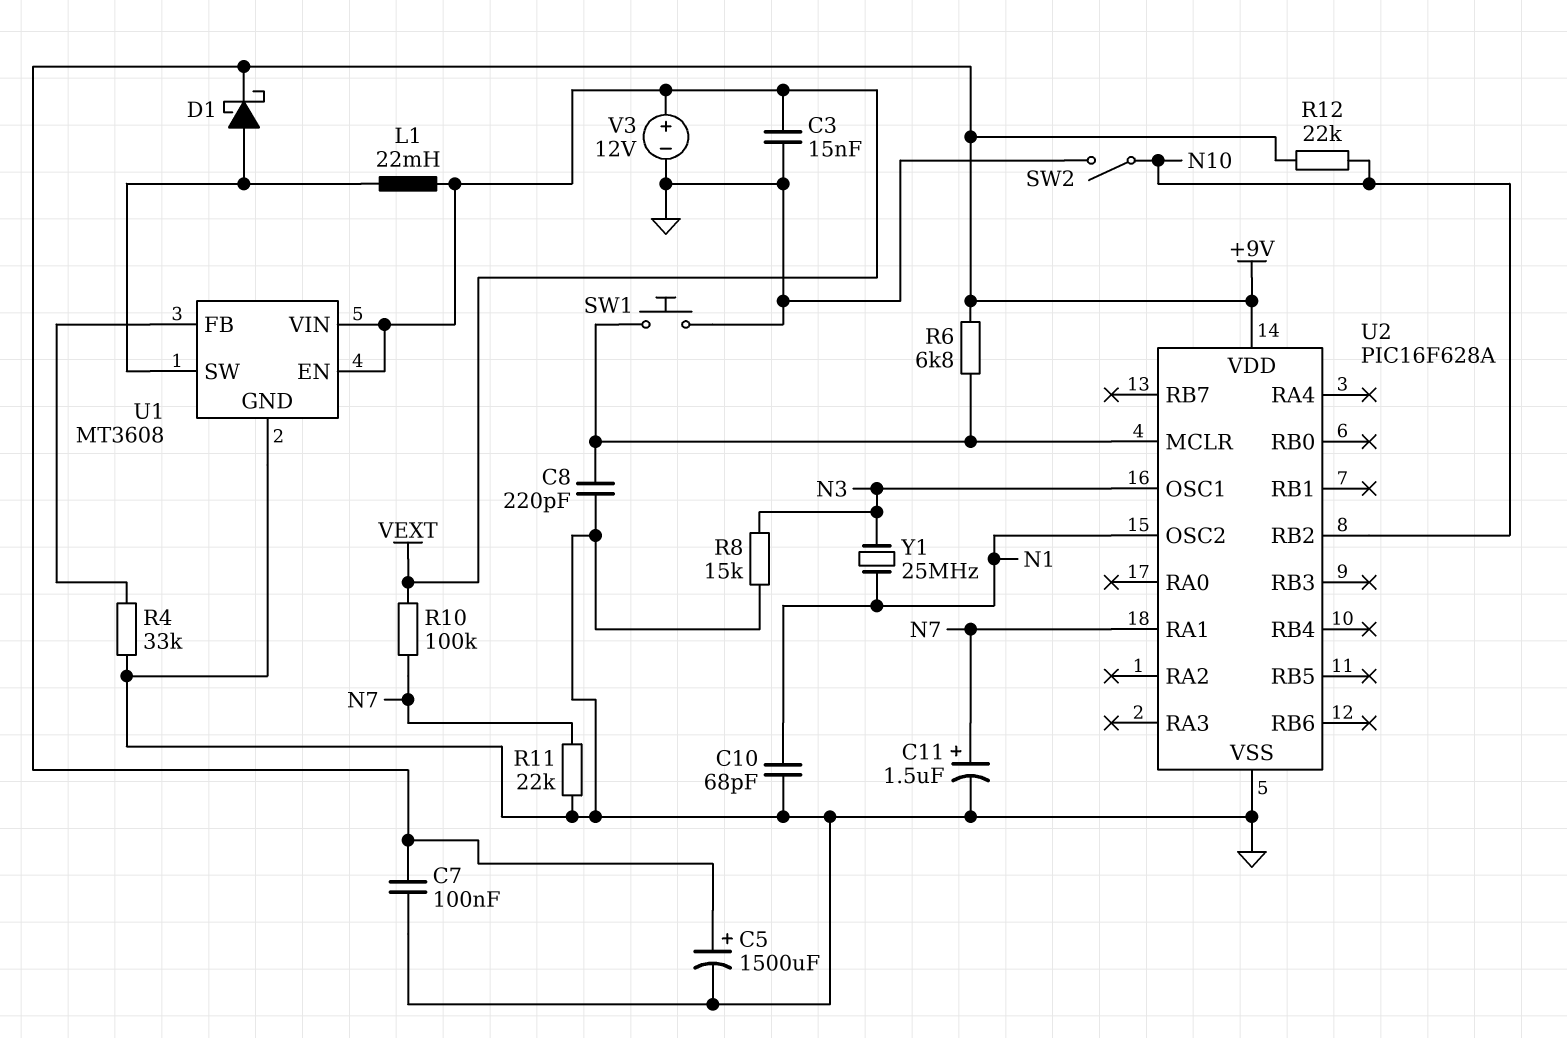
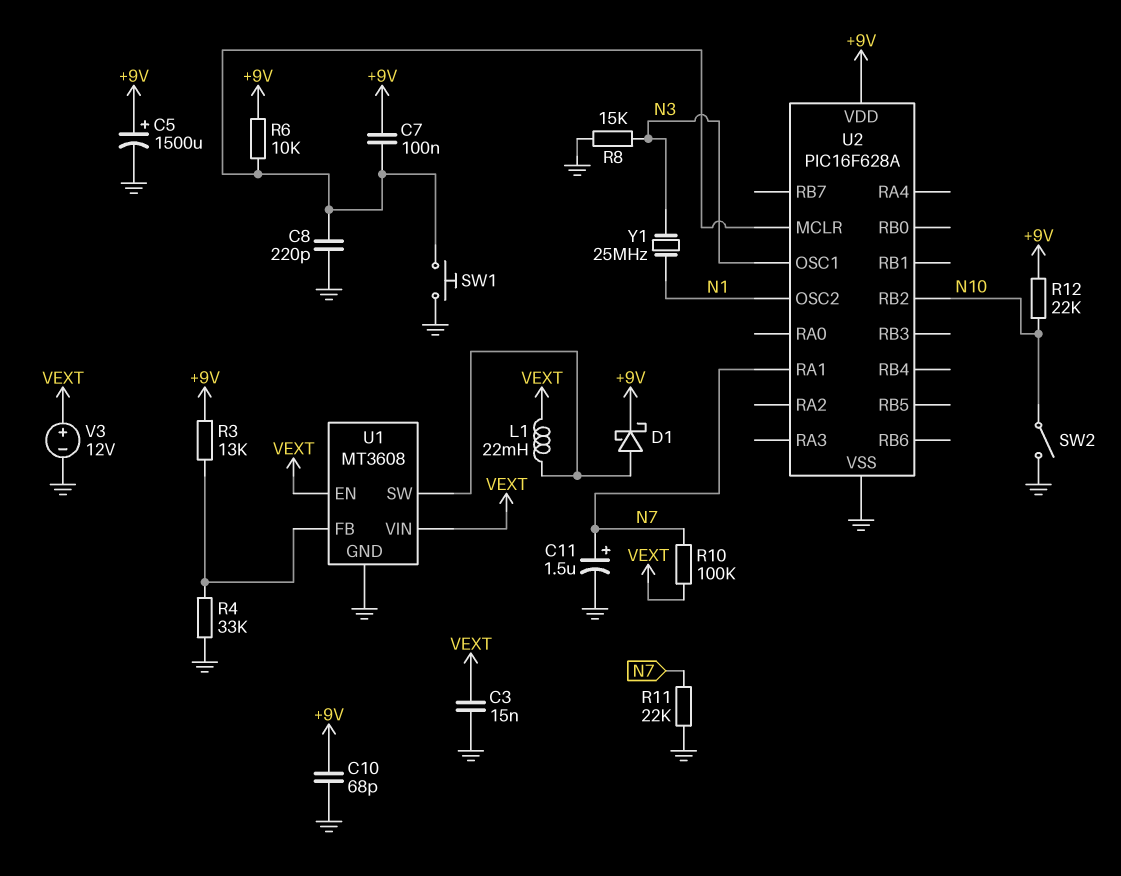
C7: 100nF (+9V, GND) -> 100nF (+9V, U2/MCLR)
C10: 68pF (GND, N1) -> 68pF (+9V, GND)
R3: none -> 13k (+9V, U1/FB)
R6: 6.8k (+9V, U2/MCLR) -> 10k (+9V, U2/MCLR)

